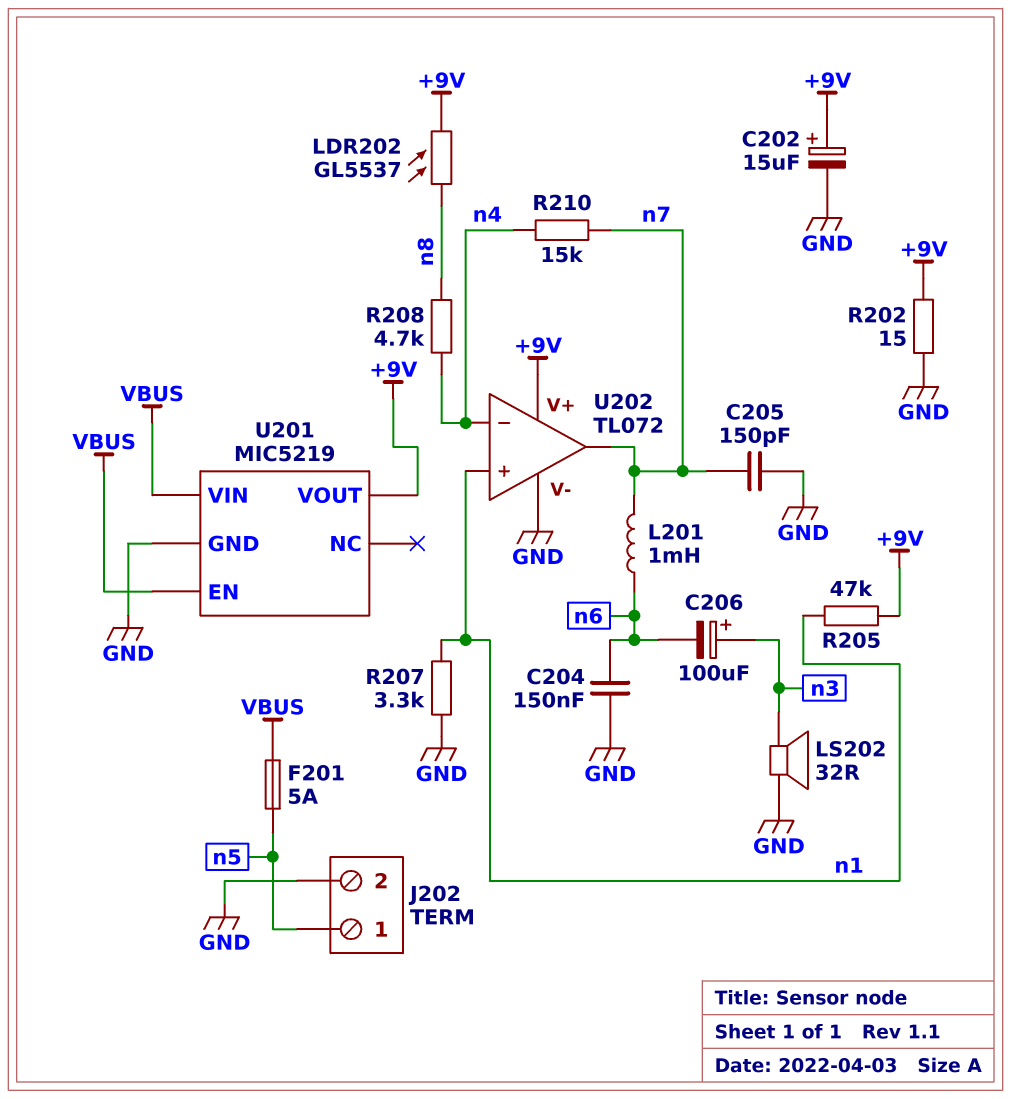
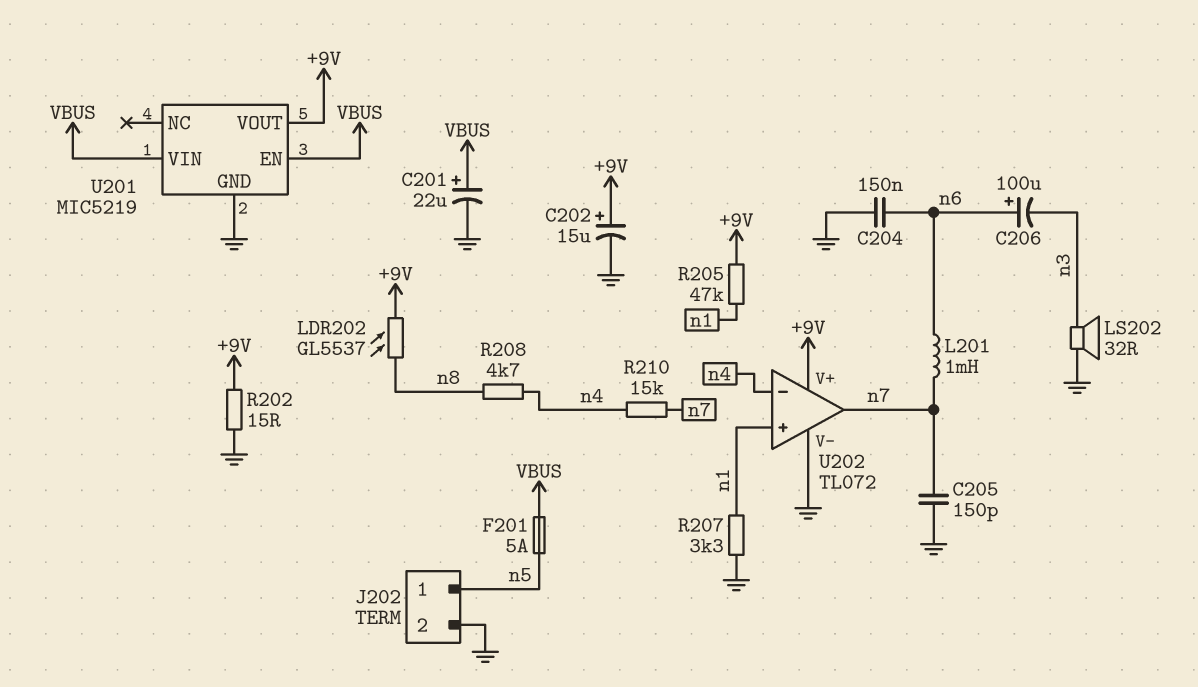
C201: none -> 22uF (plus VBUS, minus GND)
C206: 100uF (plus n3, minus n6) -> 100uF (plus n6, minus n3)

